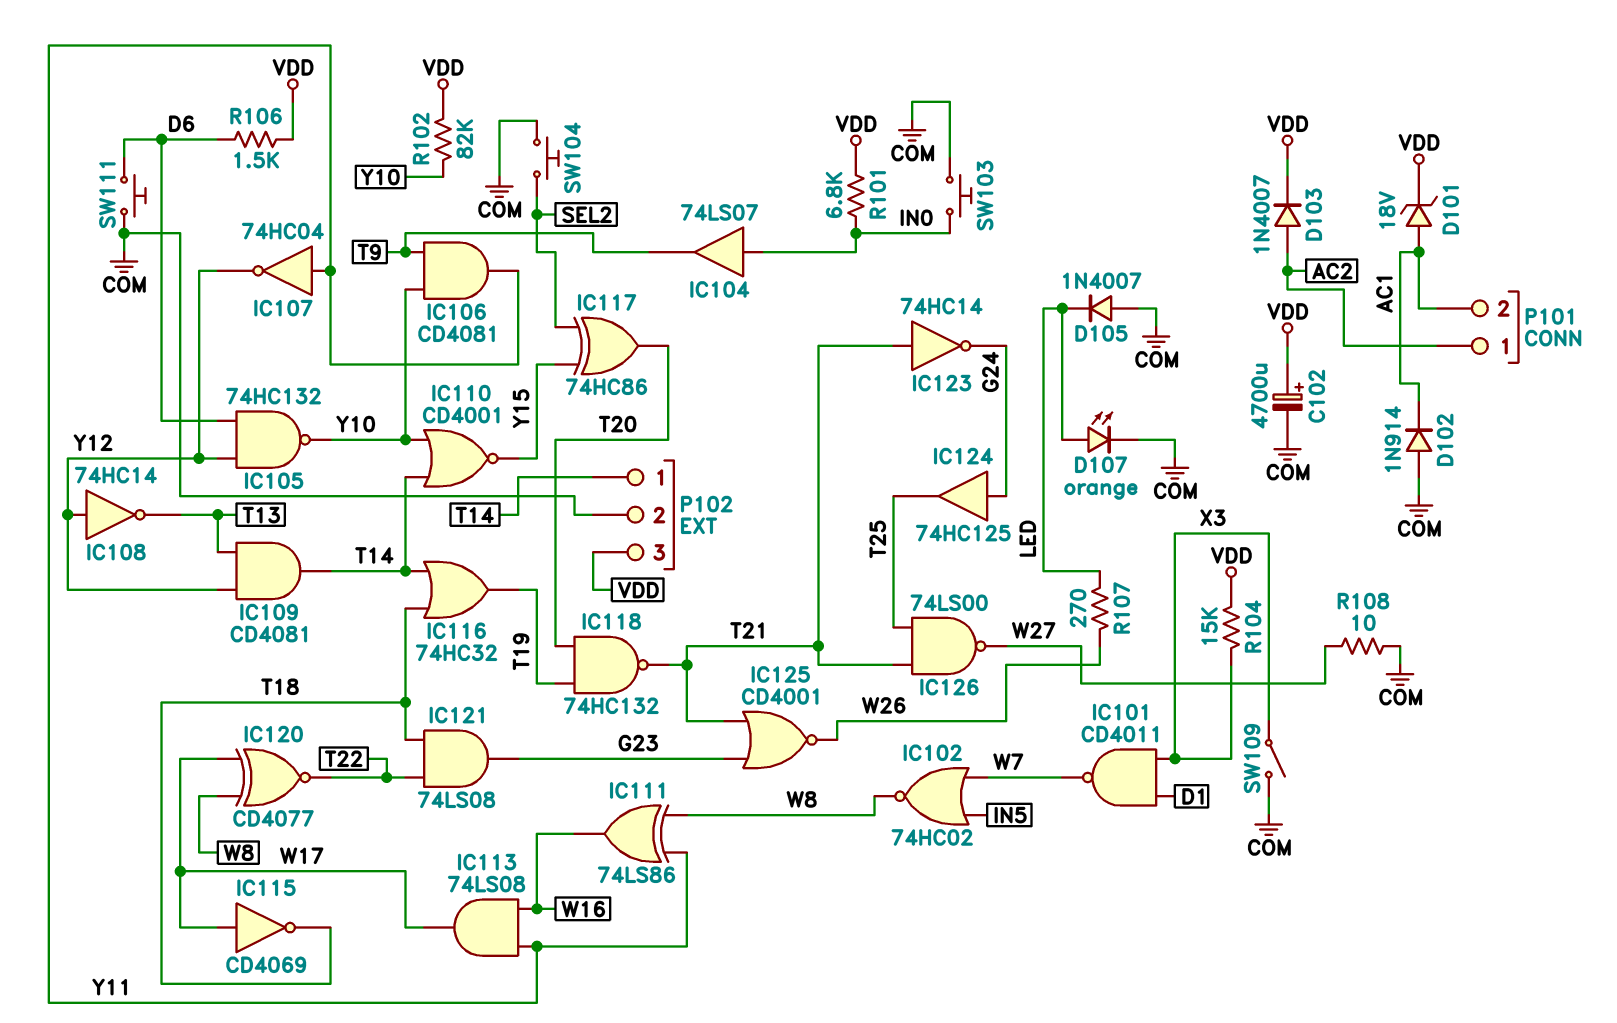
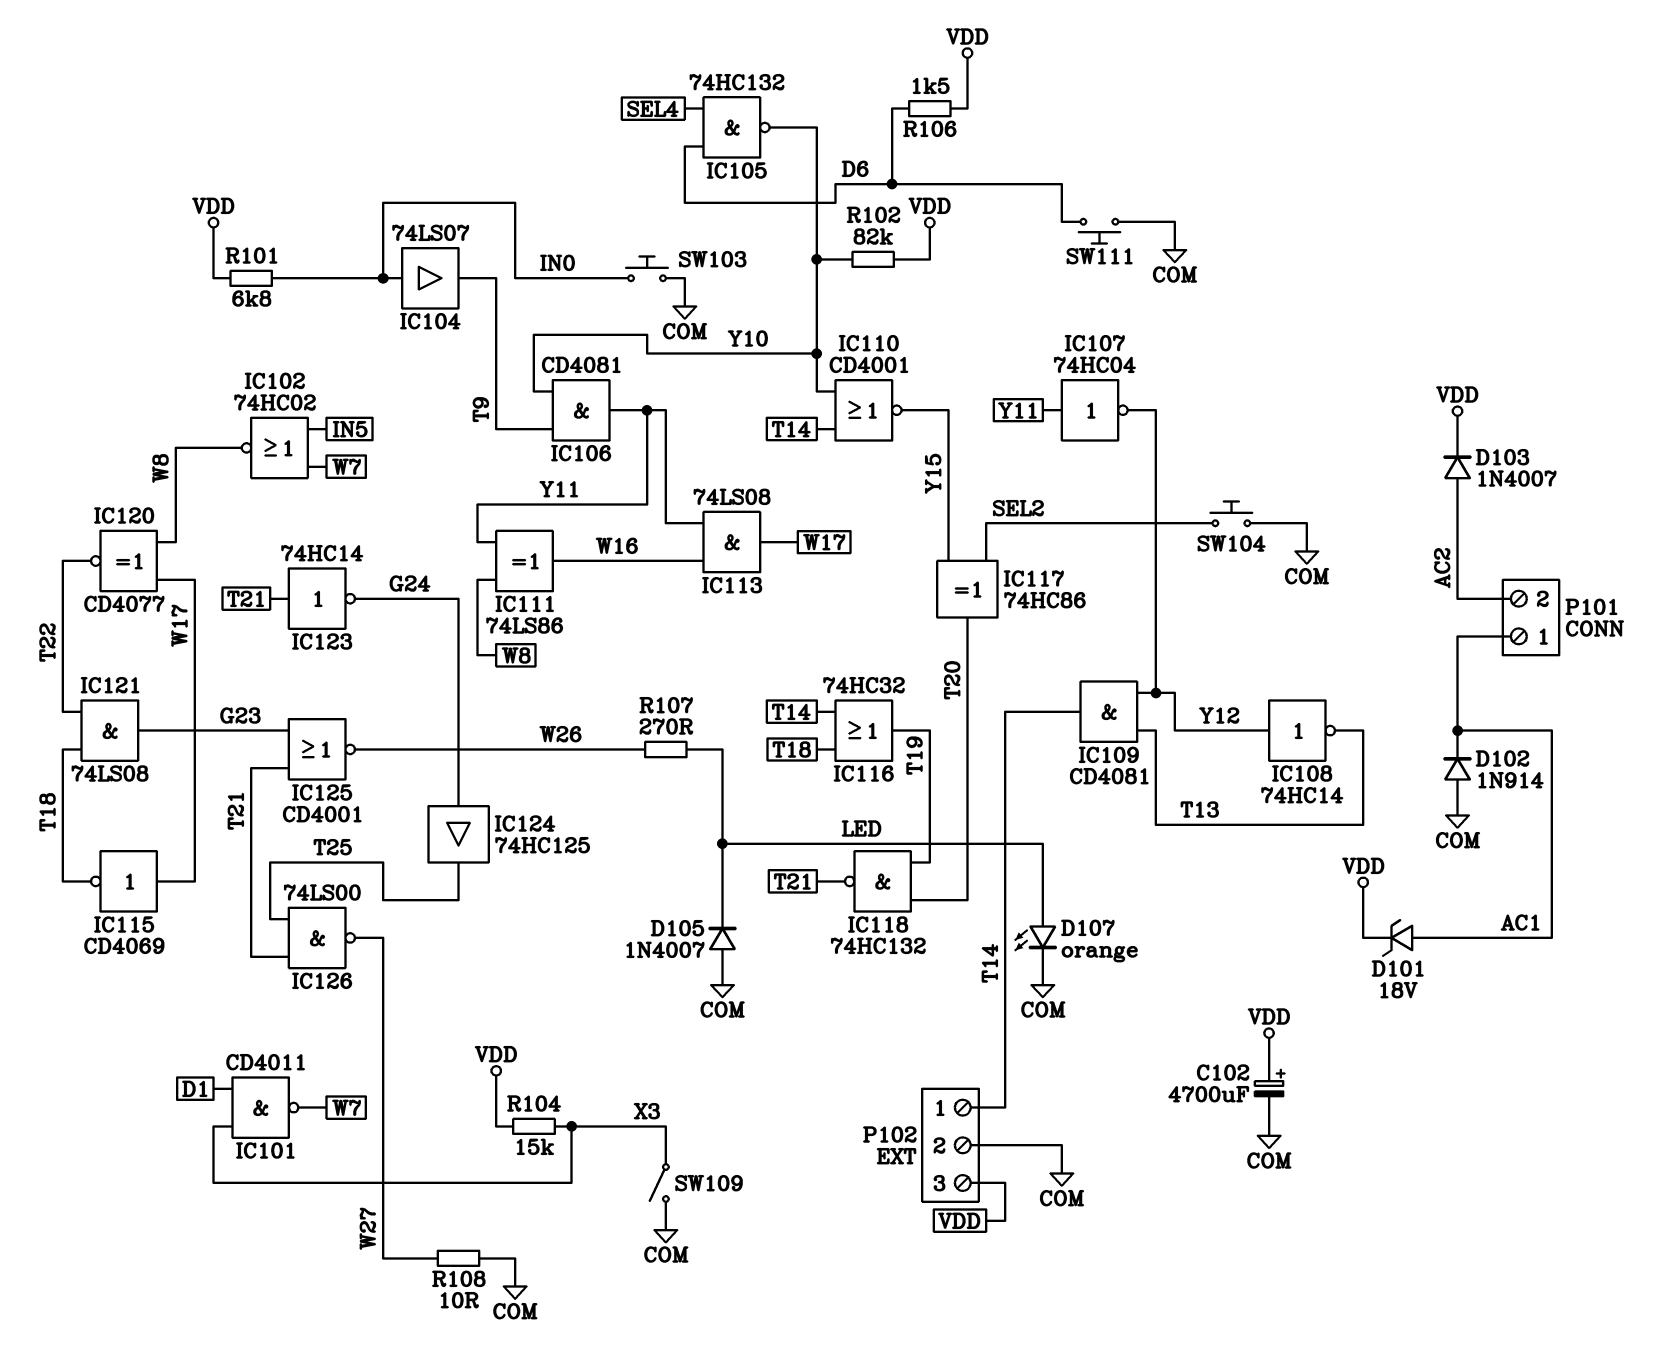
IC105: NAND 74HC132 (in D6, in Y12, out Y10) -> NAND 74HC132 (in D6, in SEL4, out Y10)
P101 pin 1: AC2 -> AC1
P101 pin 2: AC1 -> AC2

